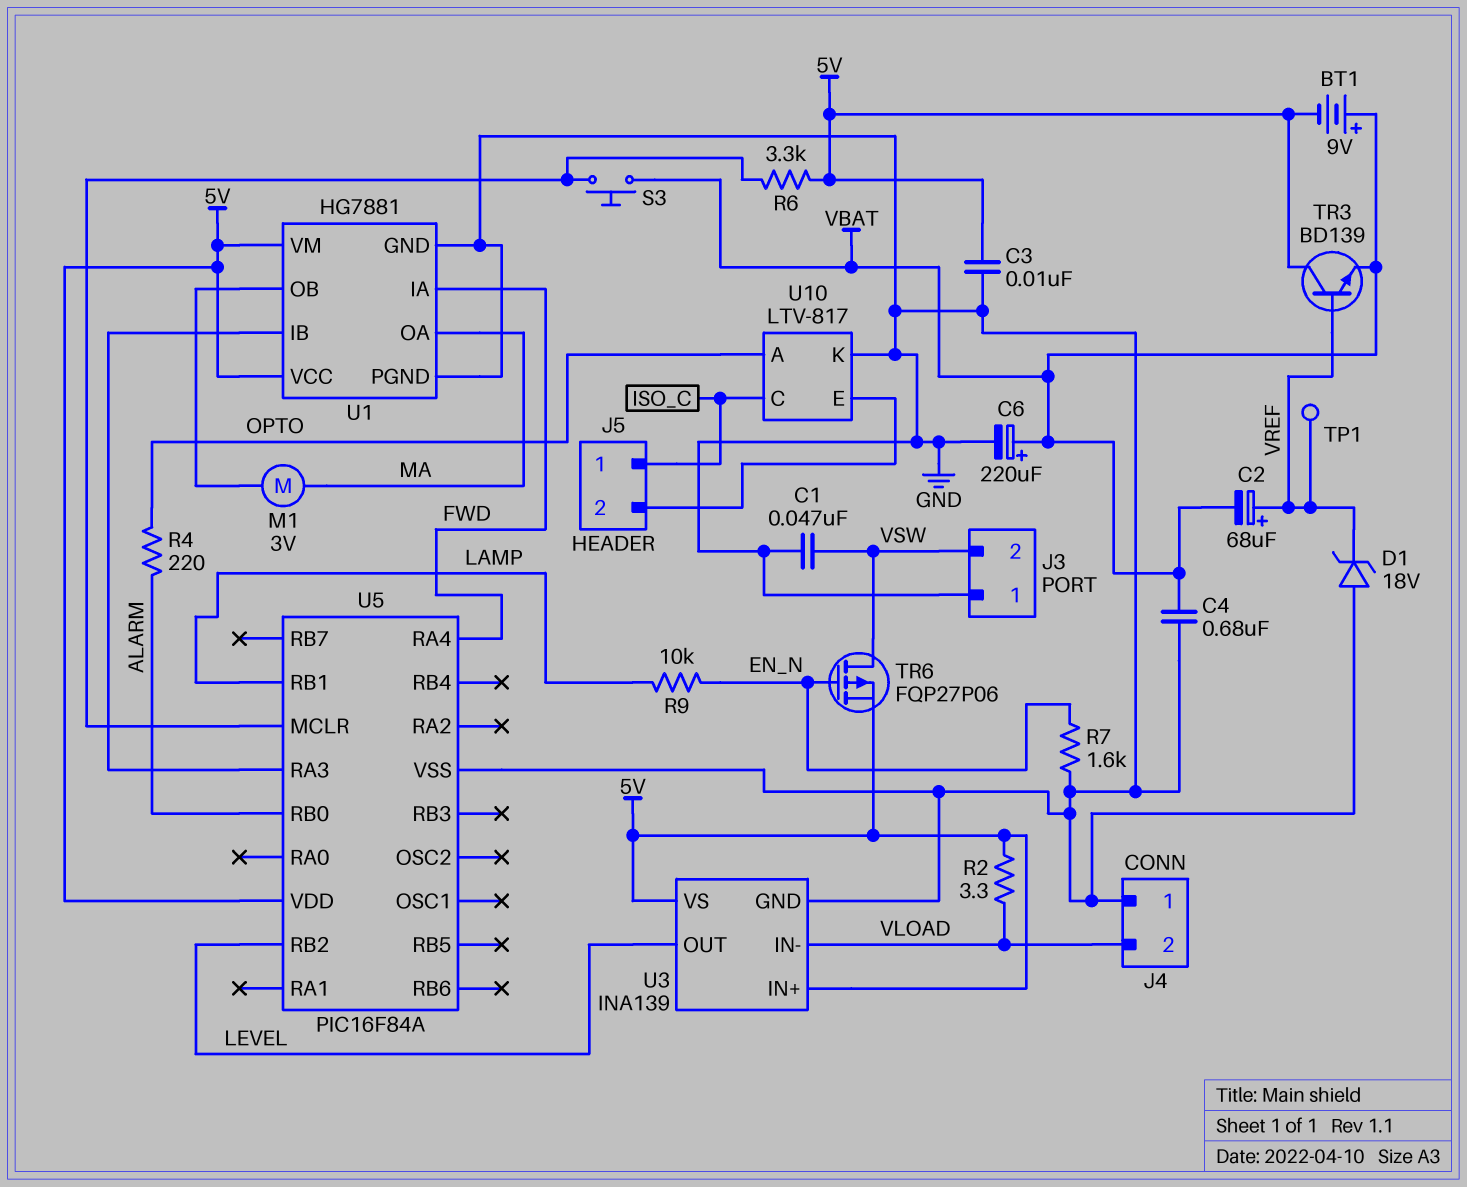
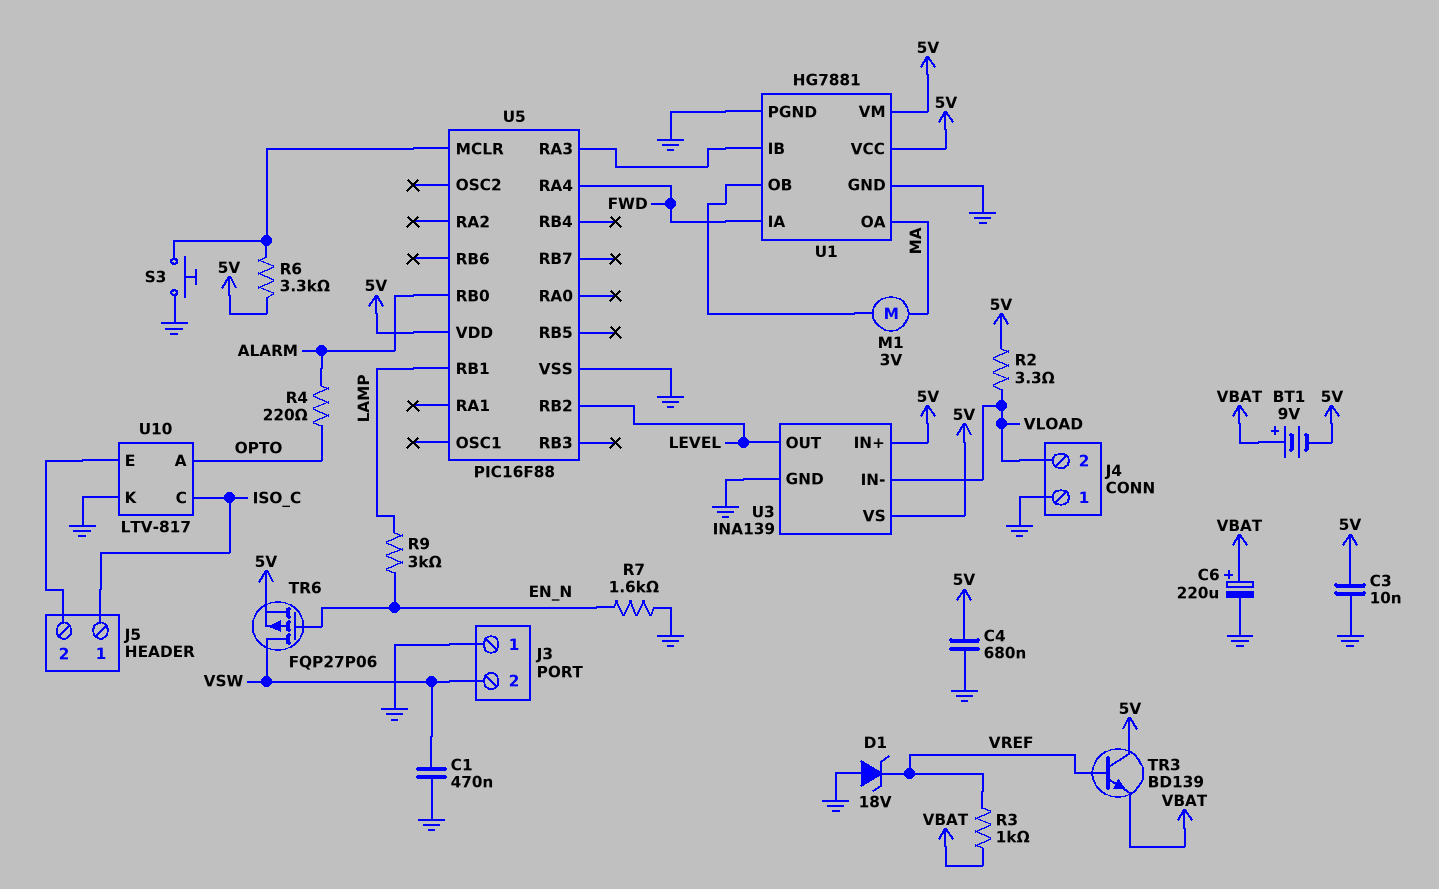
C1: 47nF (GND, VSW) -> 470nF (GND, VSW)
C2: 68uF (plus VREF, minus VBAT) -> none
C4: 680nF (GND, VBAT) -> 680nF (5V, GND)
R3: none -> 1k (VBAT, VREF)
R9: 10k (EN_N, LAMP) -> 3k (EN_N, LAMP)
S3: button (U5/MCLR, VBAT) -> button (GND, U5/MCLR)
TP1: test point (VREF) -> none
U5: PIC16F84A -> PIC16F88

